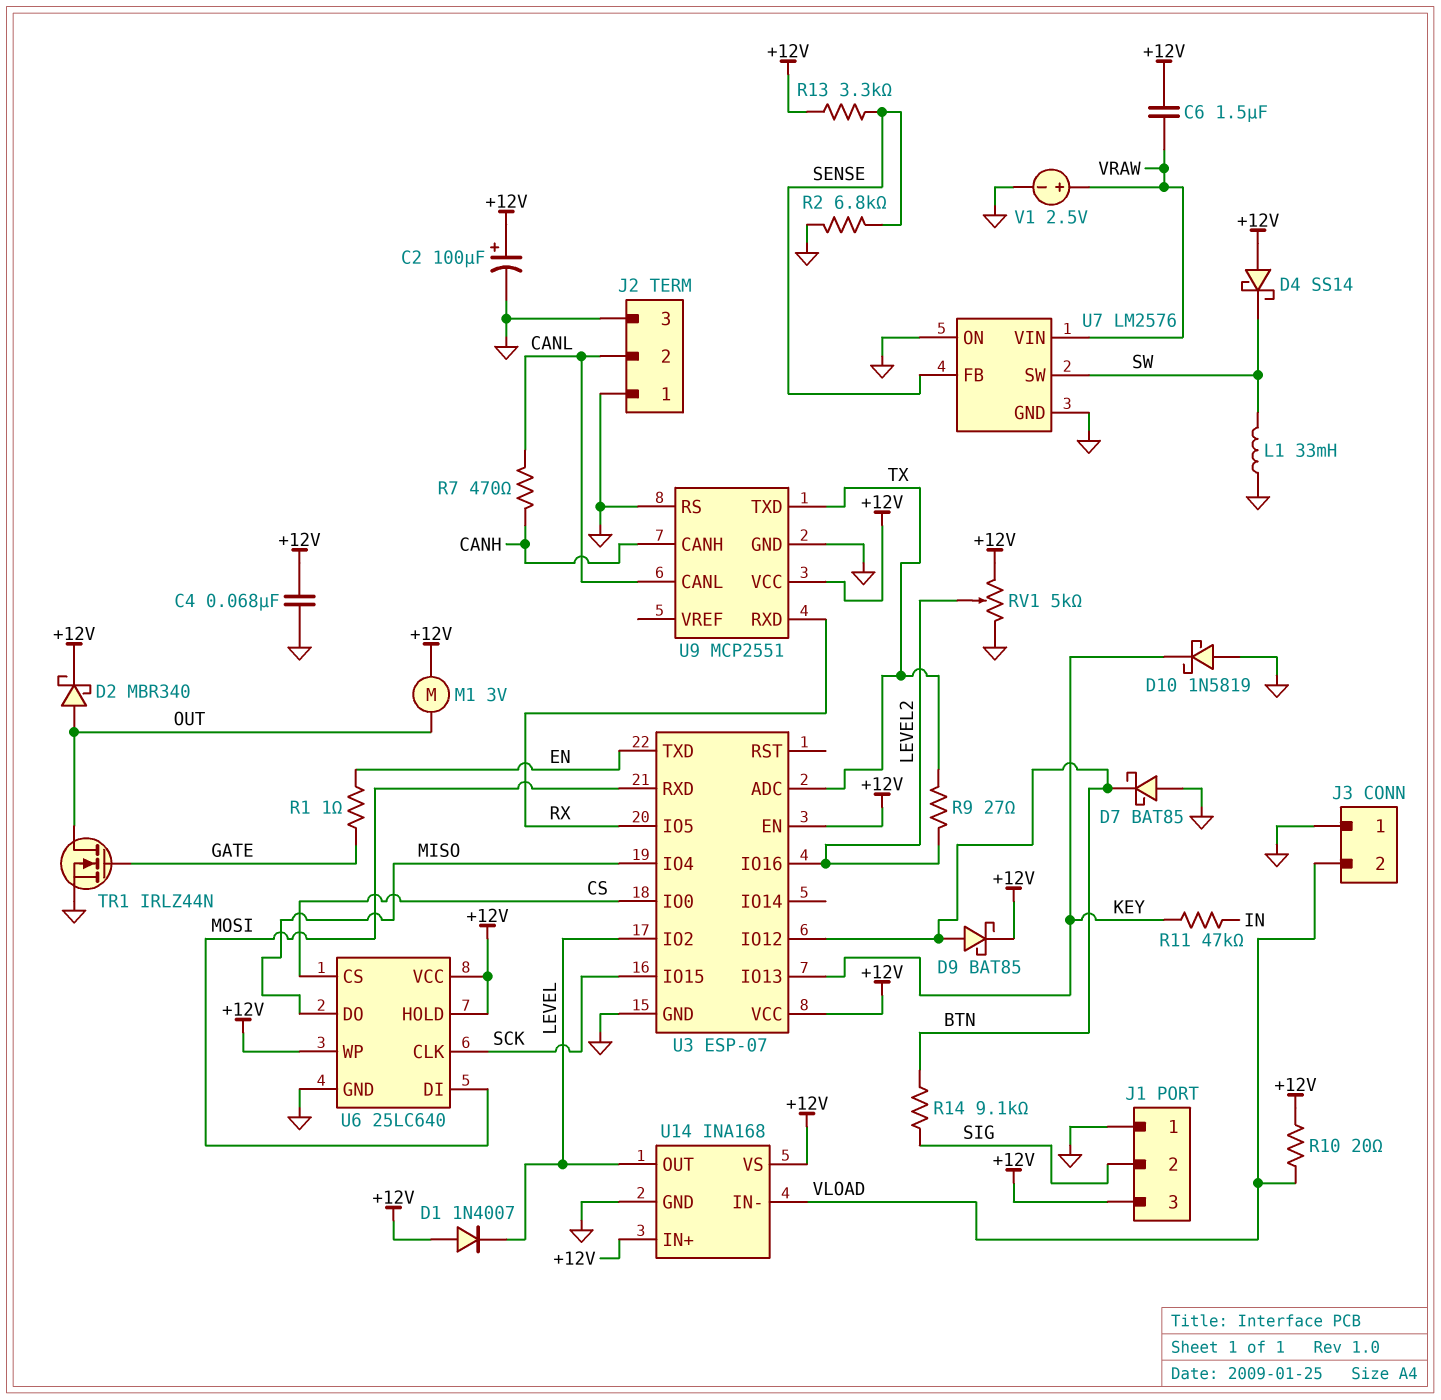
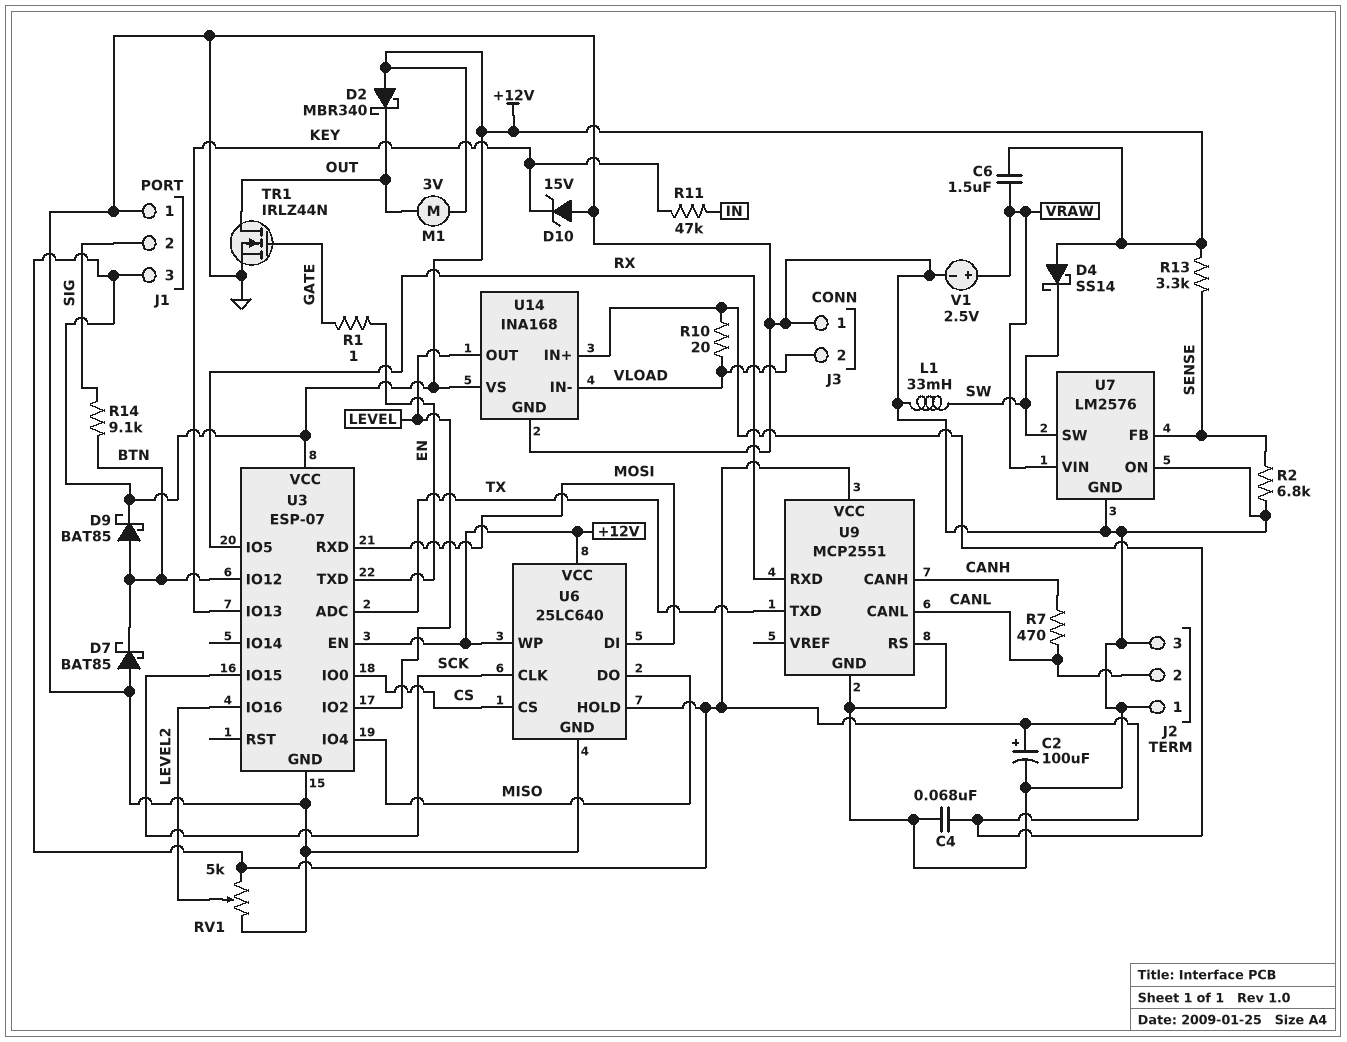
D1: diode 1N4007 (A +12V, K LEVEL) -> none
D2: schottky MBR340 (A OUT, K +12V) -> schottky MBR340 (A +12V, K OUT)
D10: schottky 1N5819 (A GND, K KEY) -> zener 15V (A GND, K KEY)
R9: 27 (LEVEL2, TX) -> none

